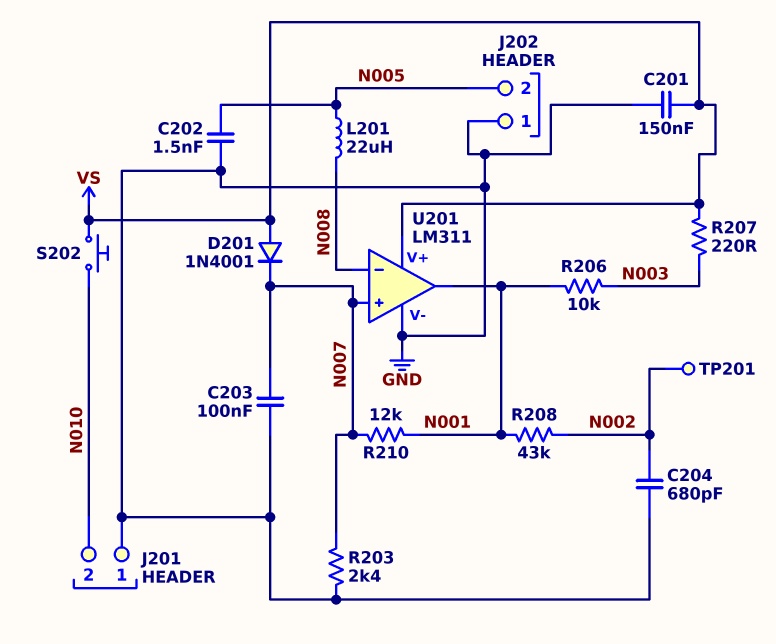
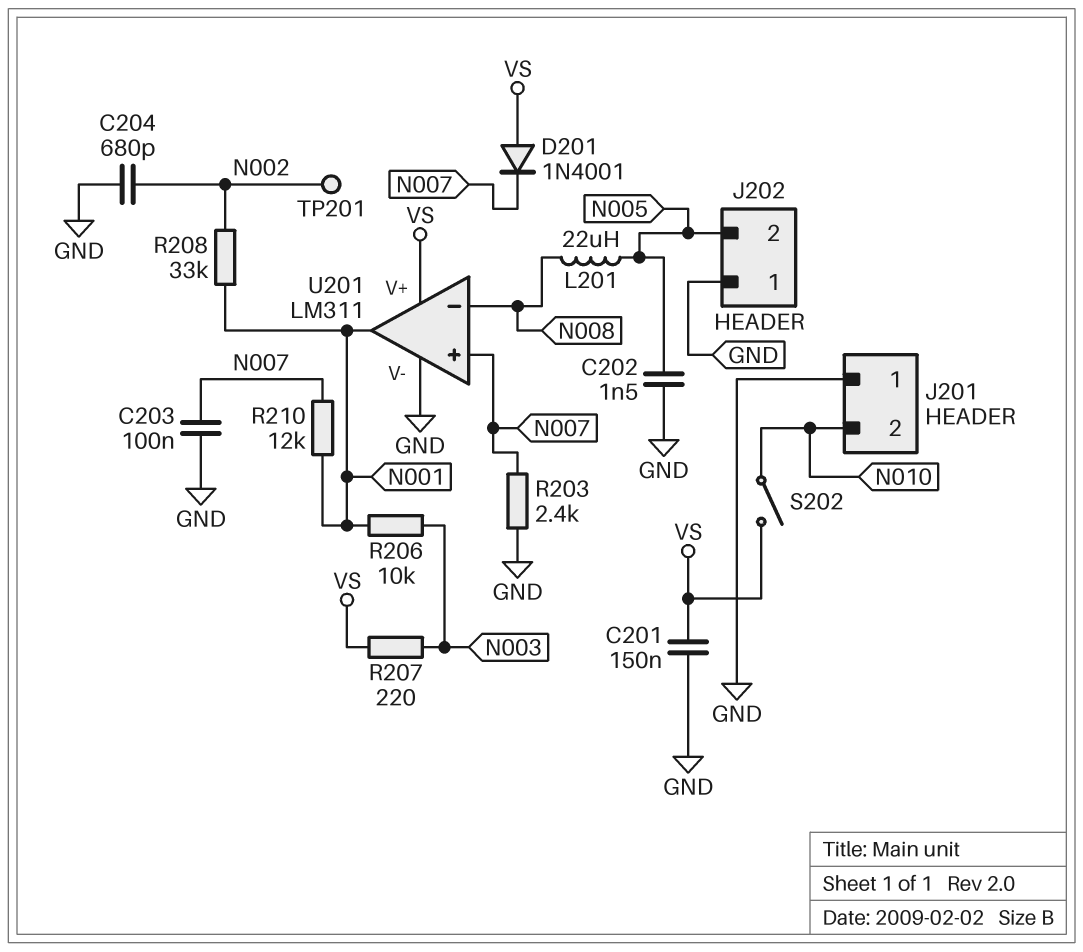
R208: 43k (N001, N002) -> 33k (N001, N002)
S202: button (N010, VS) -> switch (N010, VS)

